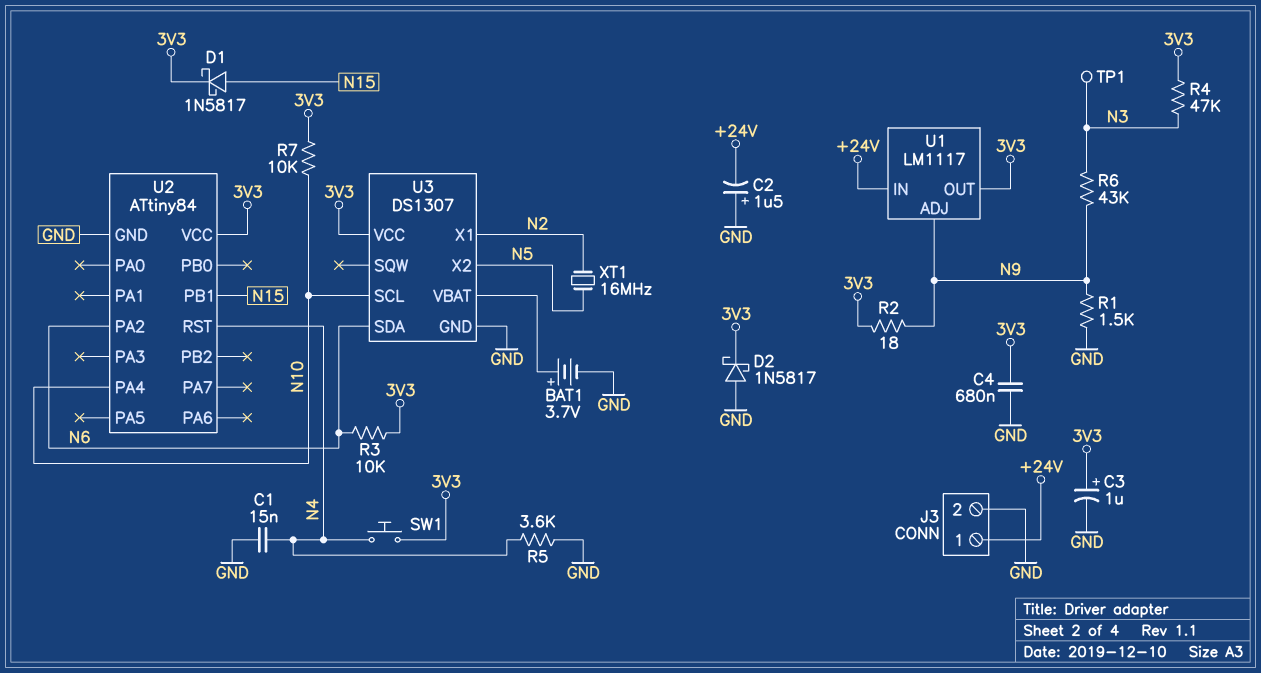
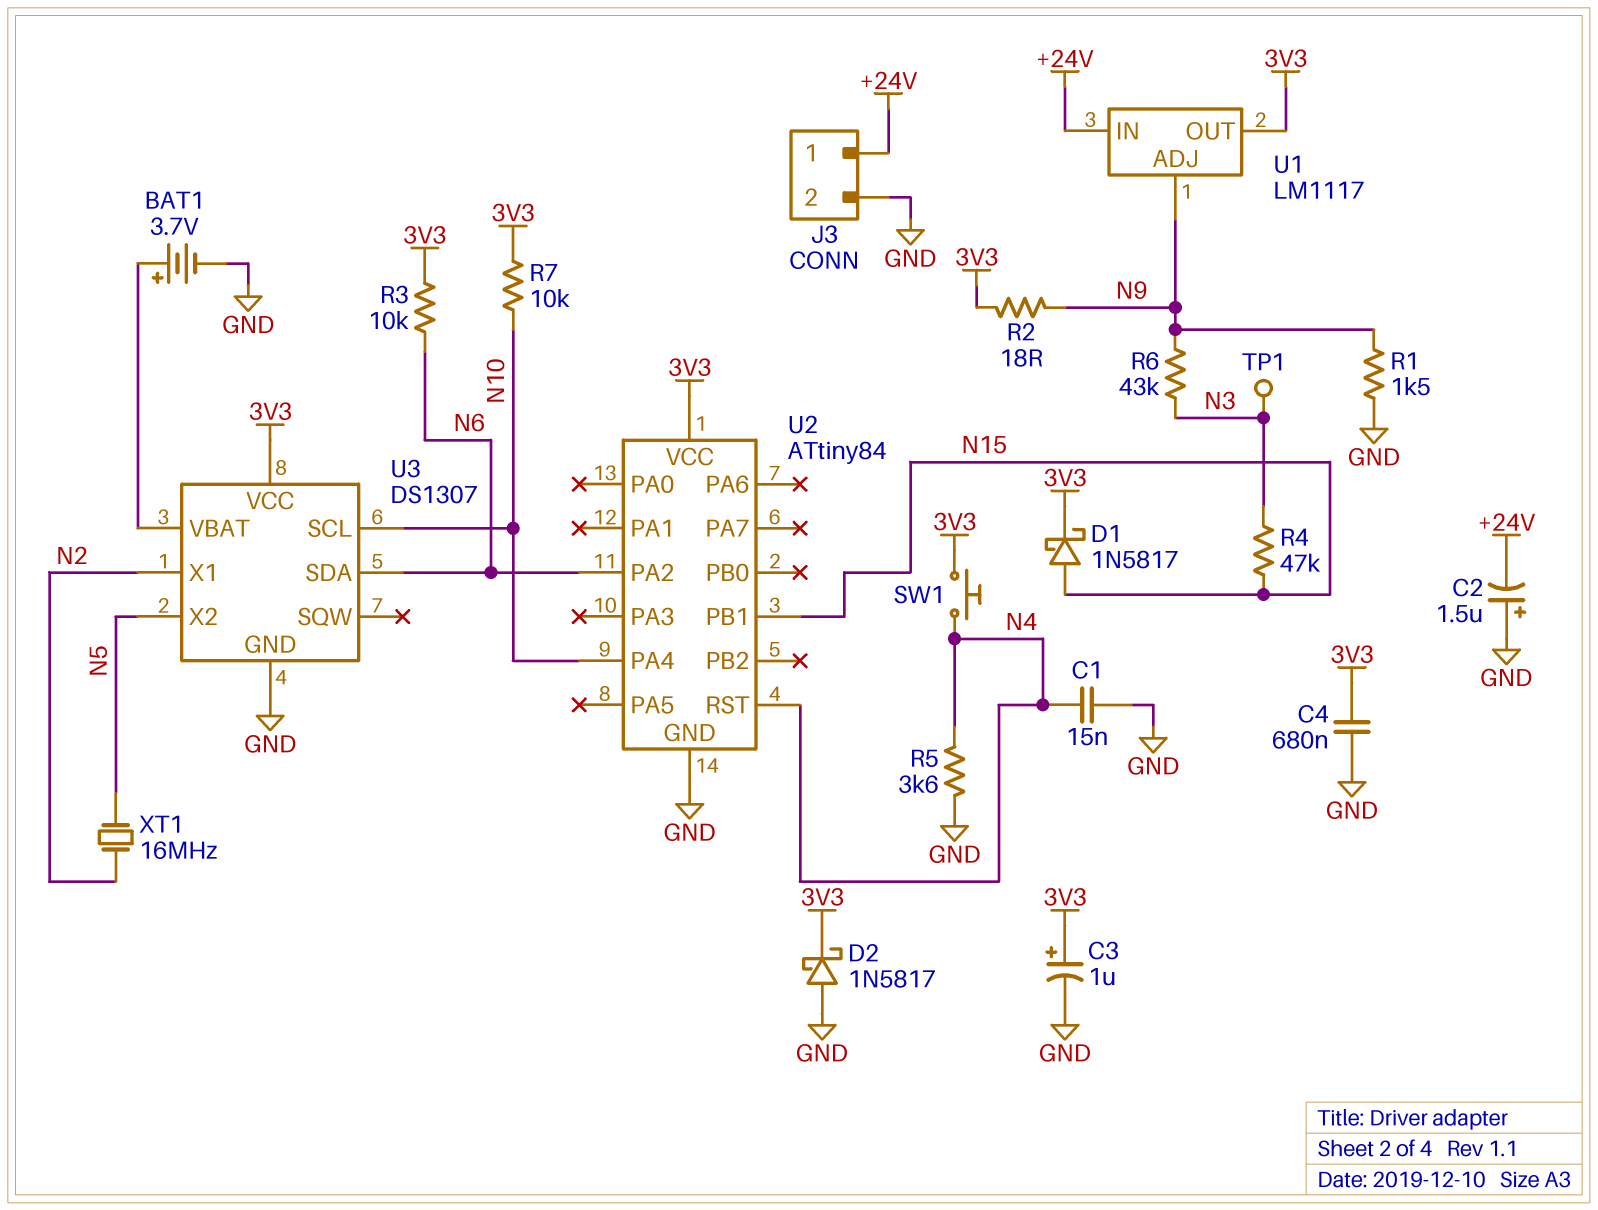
R4: 47k (3V3, N3) -> 47k (N3, N15)

